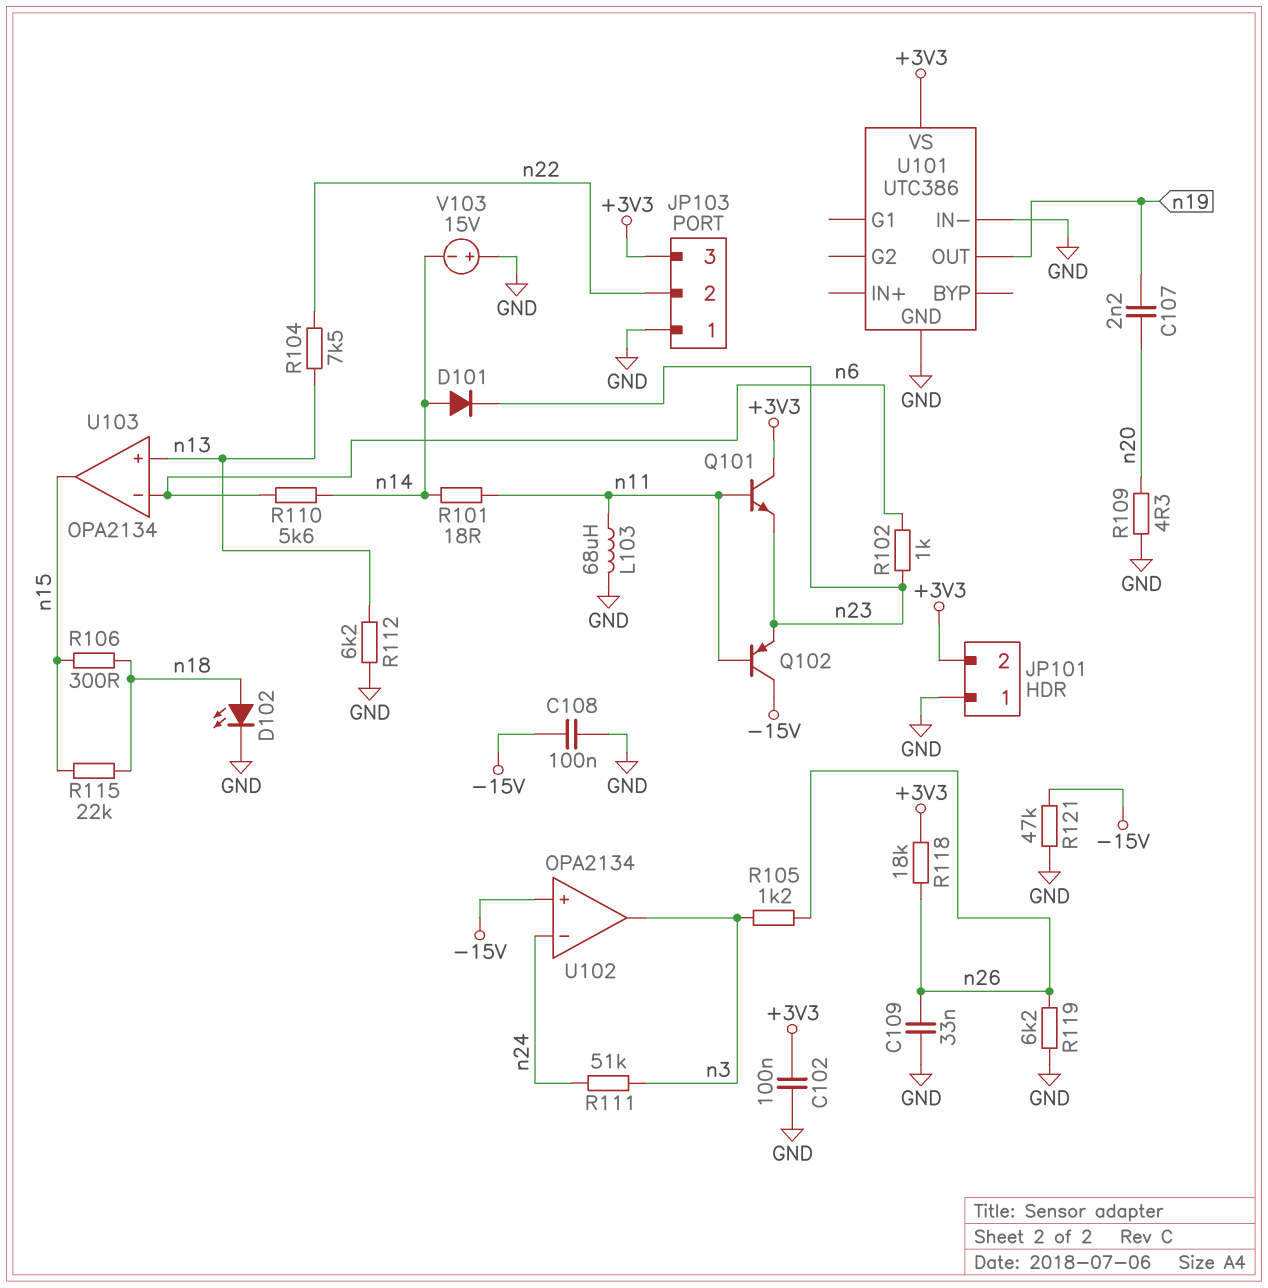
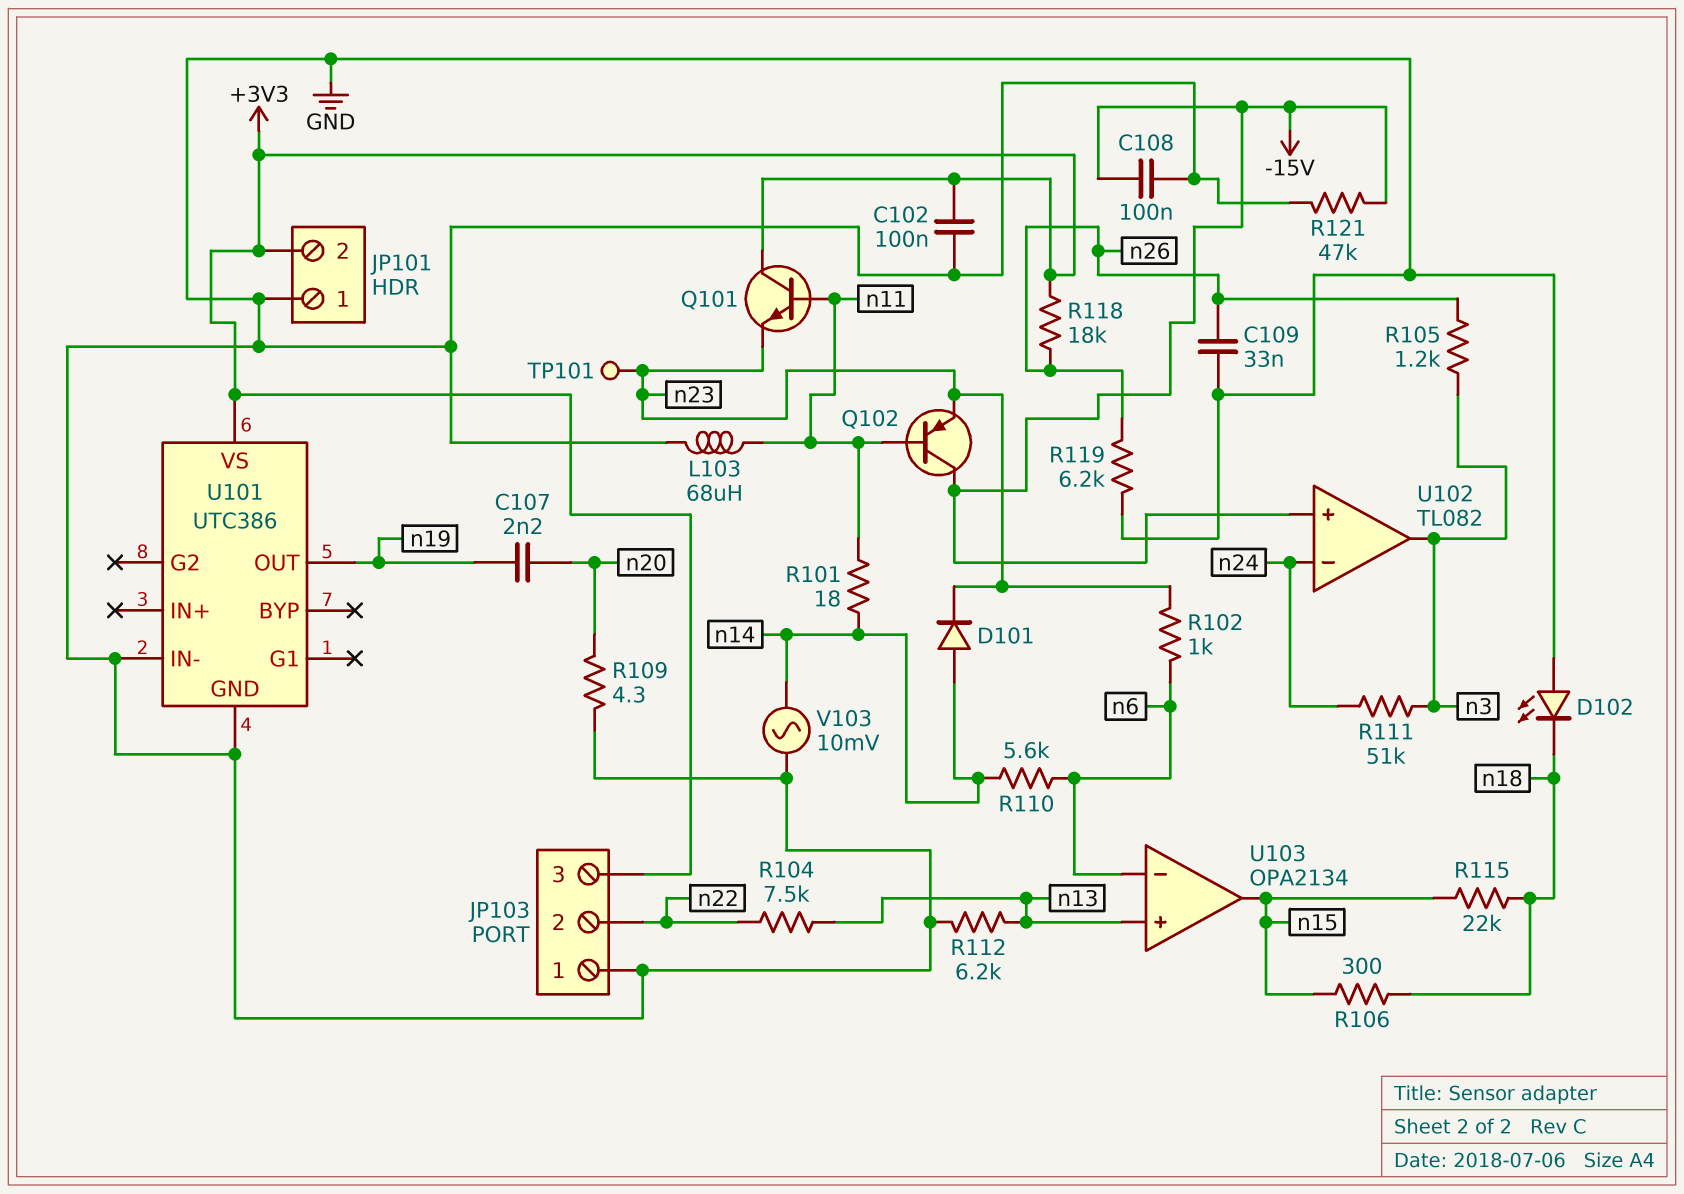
D102: LED (A n18, K GND) -> LED (A GND, K n18)
TP101: none -> test point (n23)
U102: OPA2134 -> TL082
V103: 15V (plus GND, minus n14) -> AC 10mV (GND, n14)

